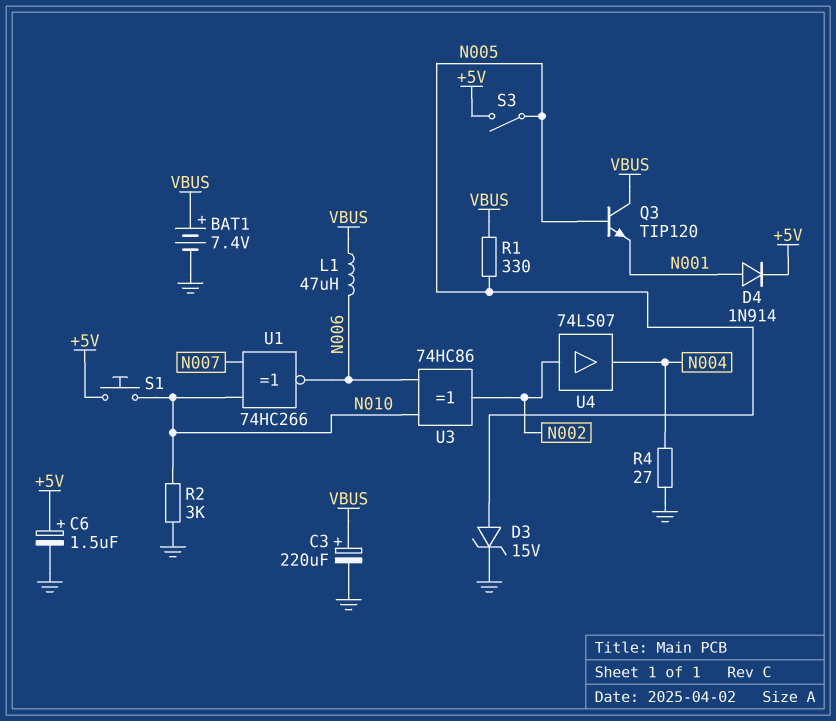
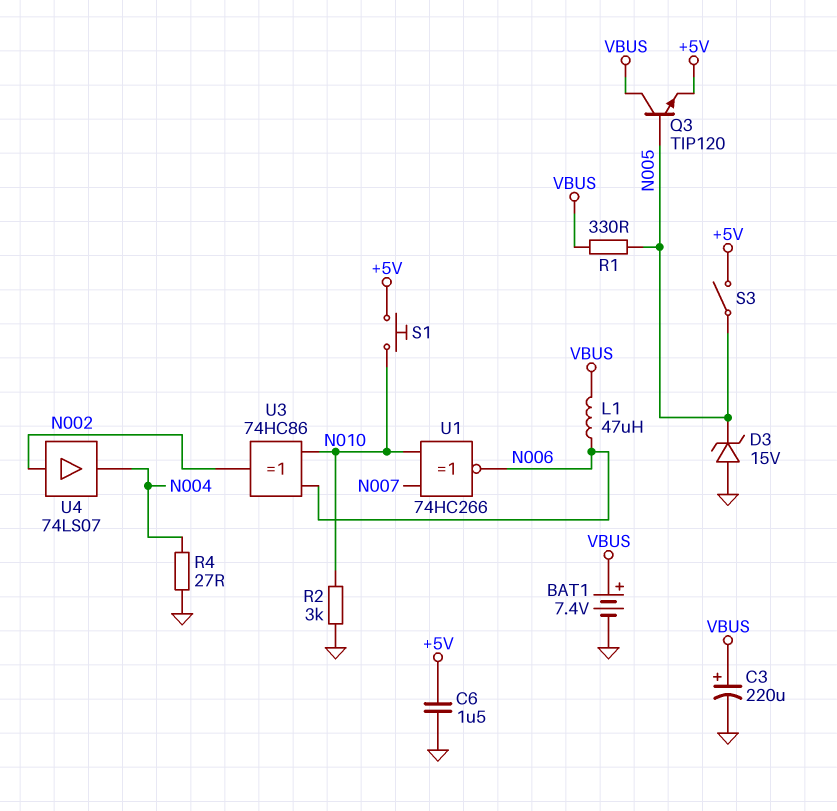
C6: 1.5uF (plus +5V, minus GND) -> 1.5uF (+5V, GND)
D3: zener 15V (A N005, K GND) -> zener 15V (A GND, K N005)
D4: diode 1N914 (A N001, K +5V) -> none
Q3: NPN TIP120 (B N005, C VBUS, E N001) -> NPN TIP120 (B N005, C VBUS, E +5V)

